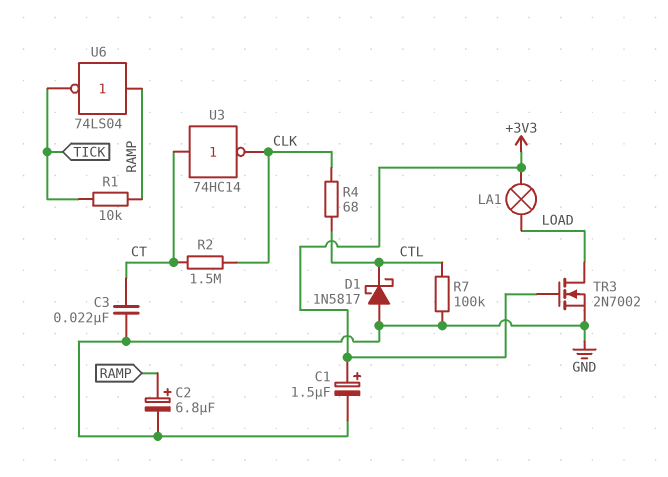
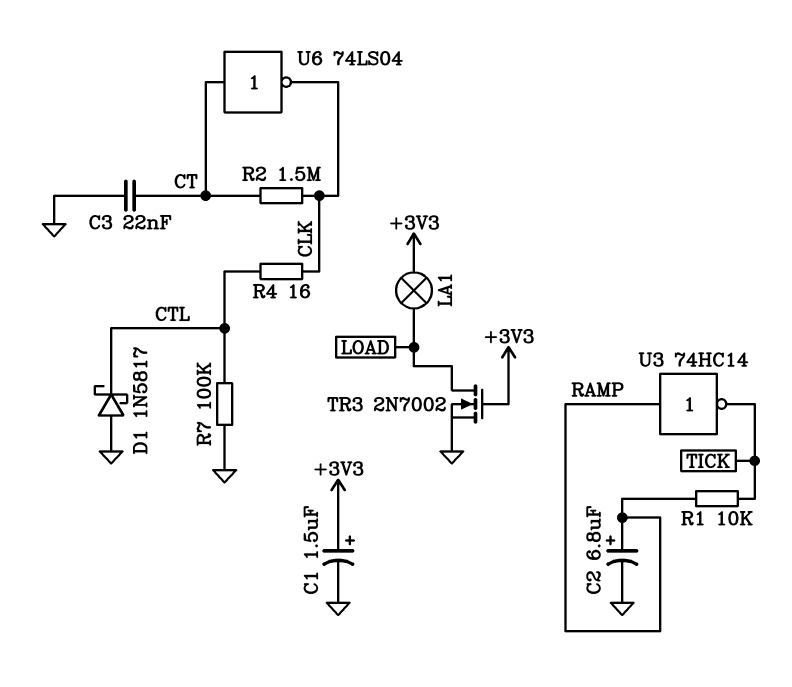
R4: 68 (CLK, CTL) -> 16 (CLK, CTL)
U3: NOT 74HC14 (in CT, out CLK) -> NOT 74HC14 (in RAMP, out TICK)
U6: NOT 74LS04 (in RAMP, out TICK) -> NOT 74LS04 (in CT, out CLK)

